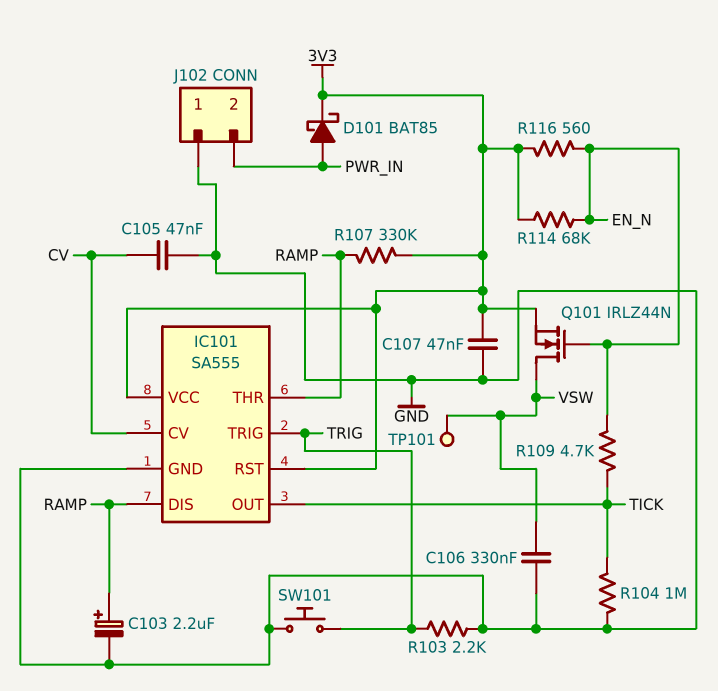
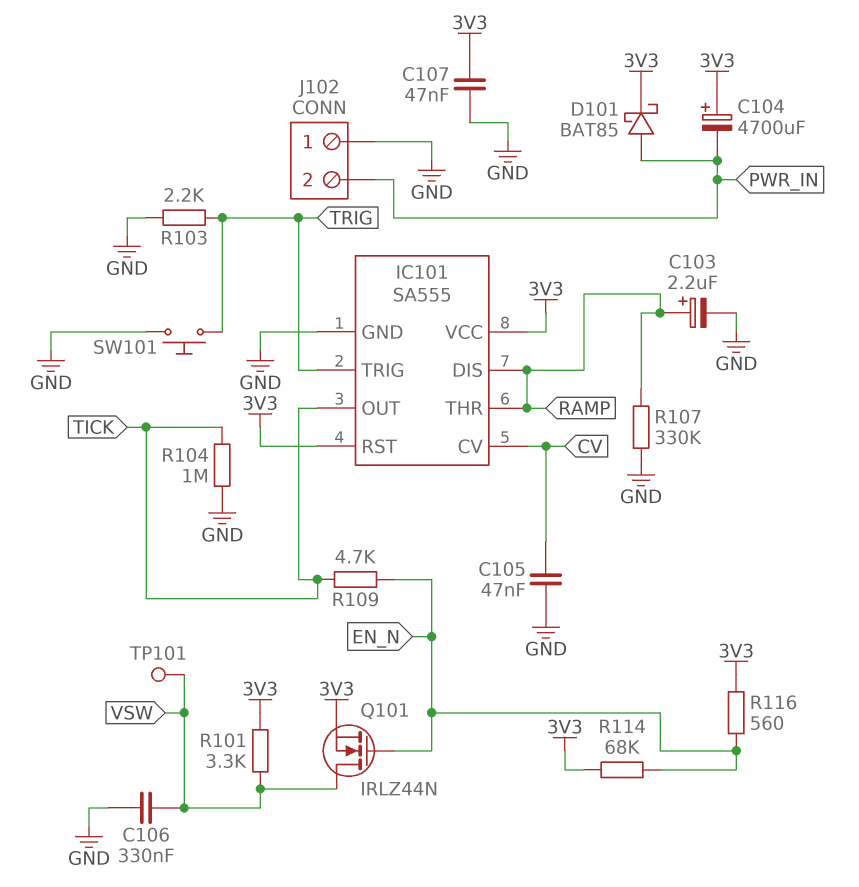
C104: none -> 4700uF (plus 3V3, minus PWR_IN)
R101: none -> 3.3k (3V3, VSW)
R107: 330k (3V3, RAMP) -> 330k (GND, RAMP)

